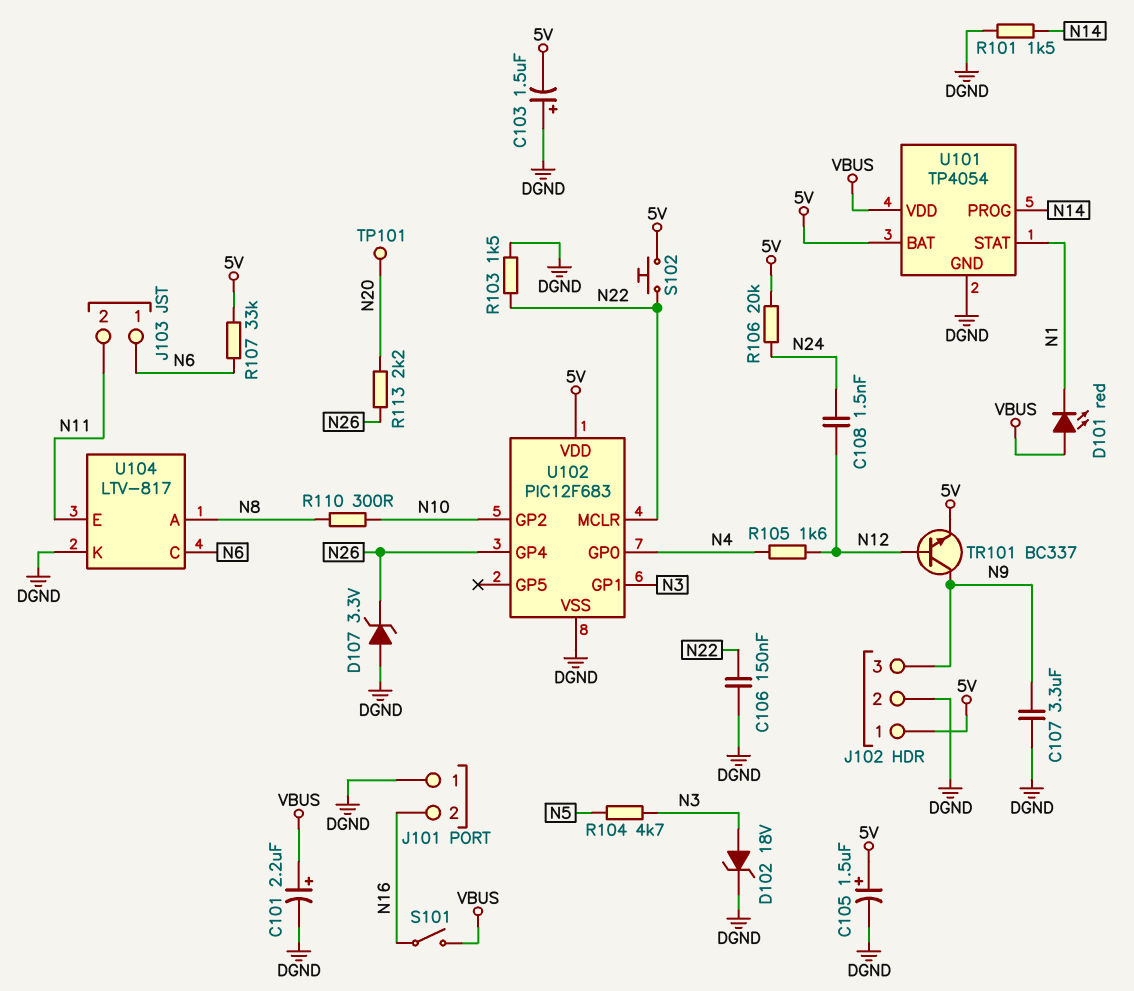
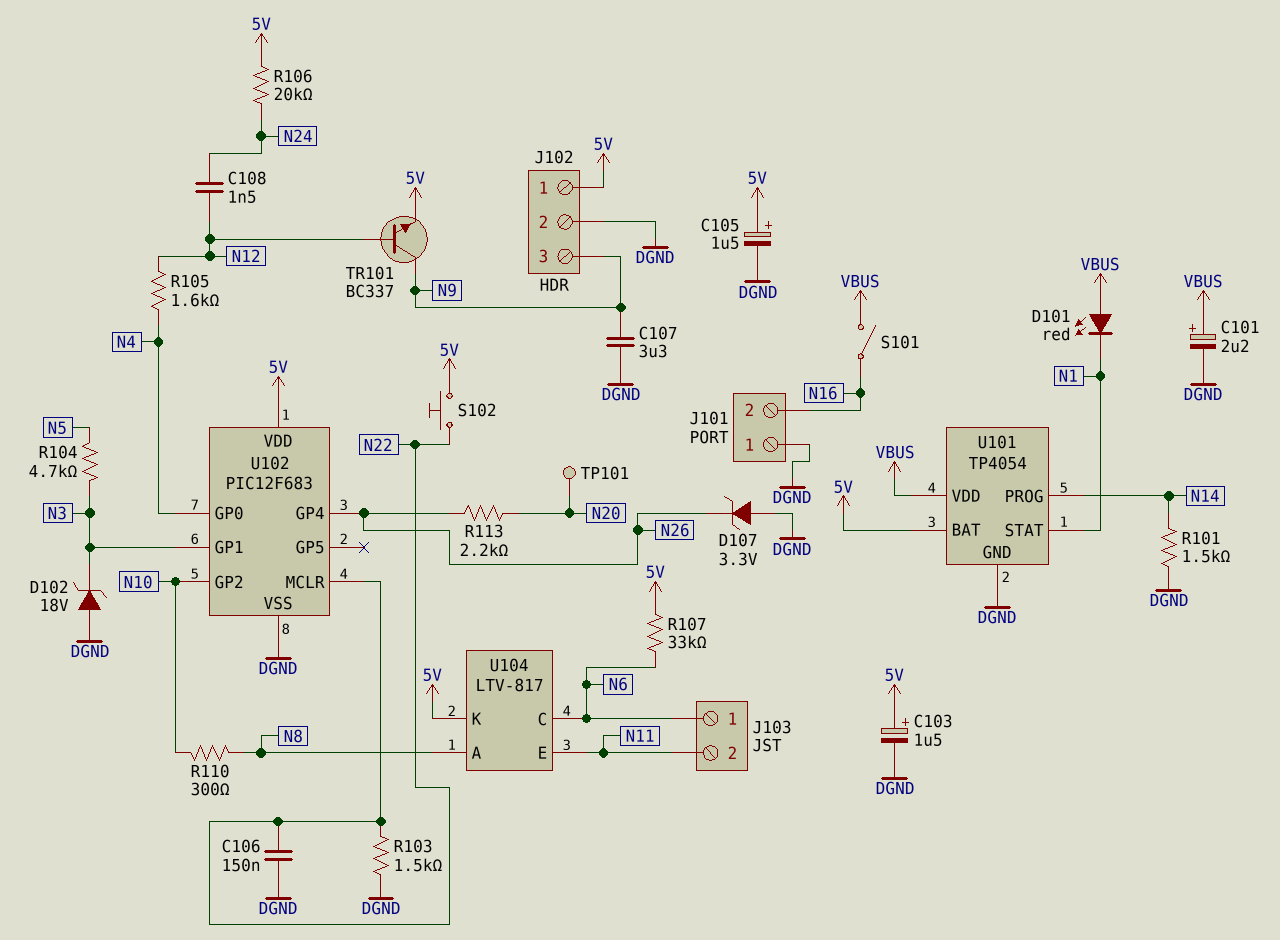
C103: 1.5uF (plus DGND, minus 5V) -> 1.5uF (plus 5V, minus DGND)
D102: zener 18V (A N3, K DGND) -> zener 18V (A DGND, K N3)
U104 pin K: DGND -> 5V

